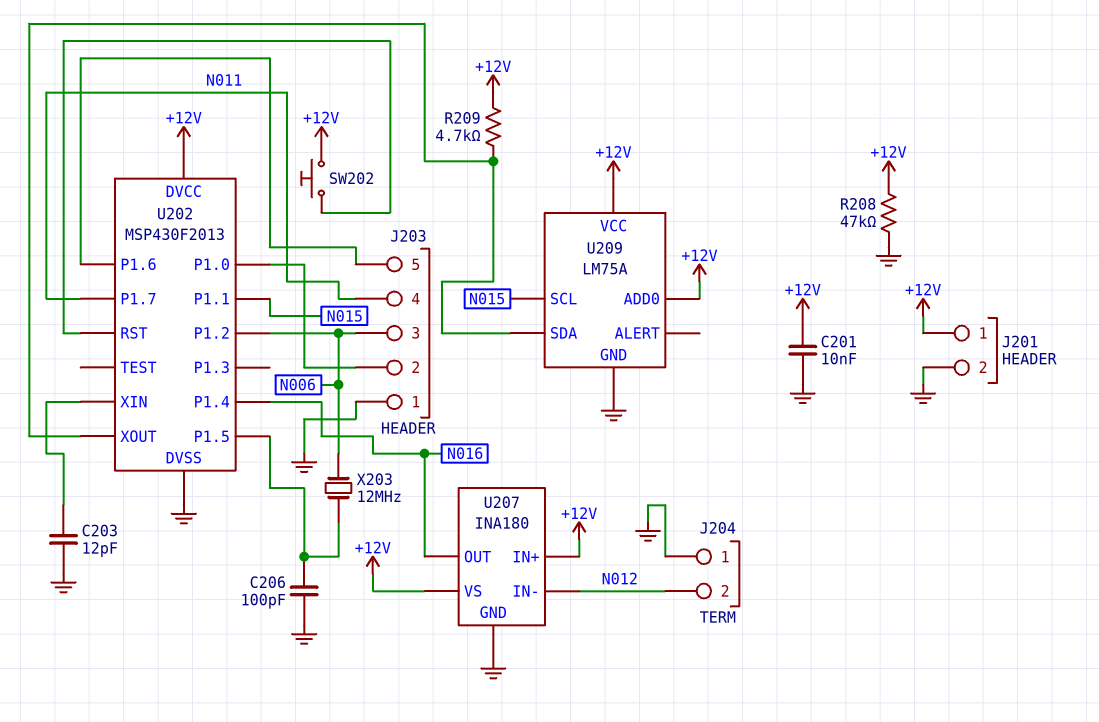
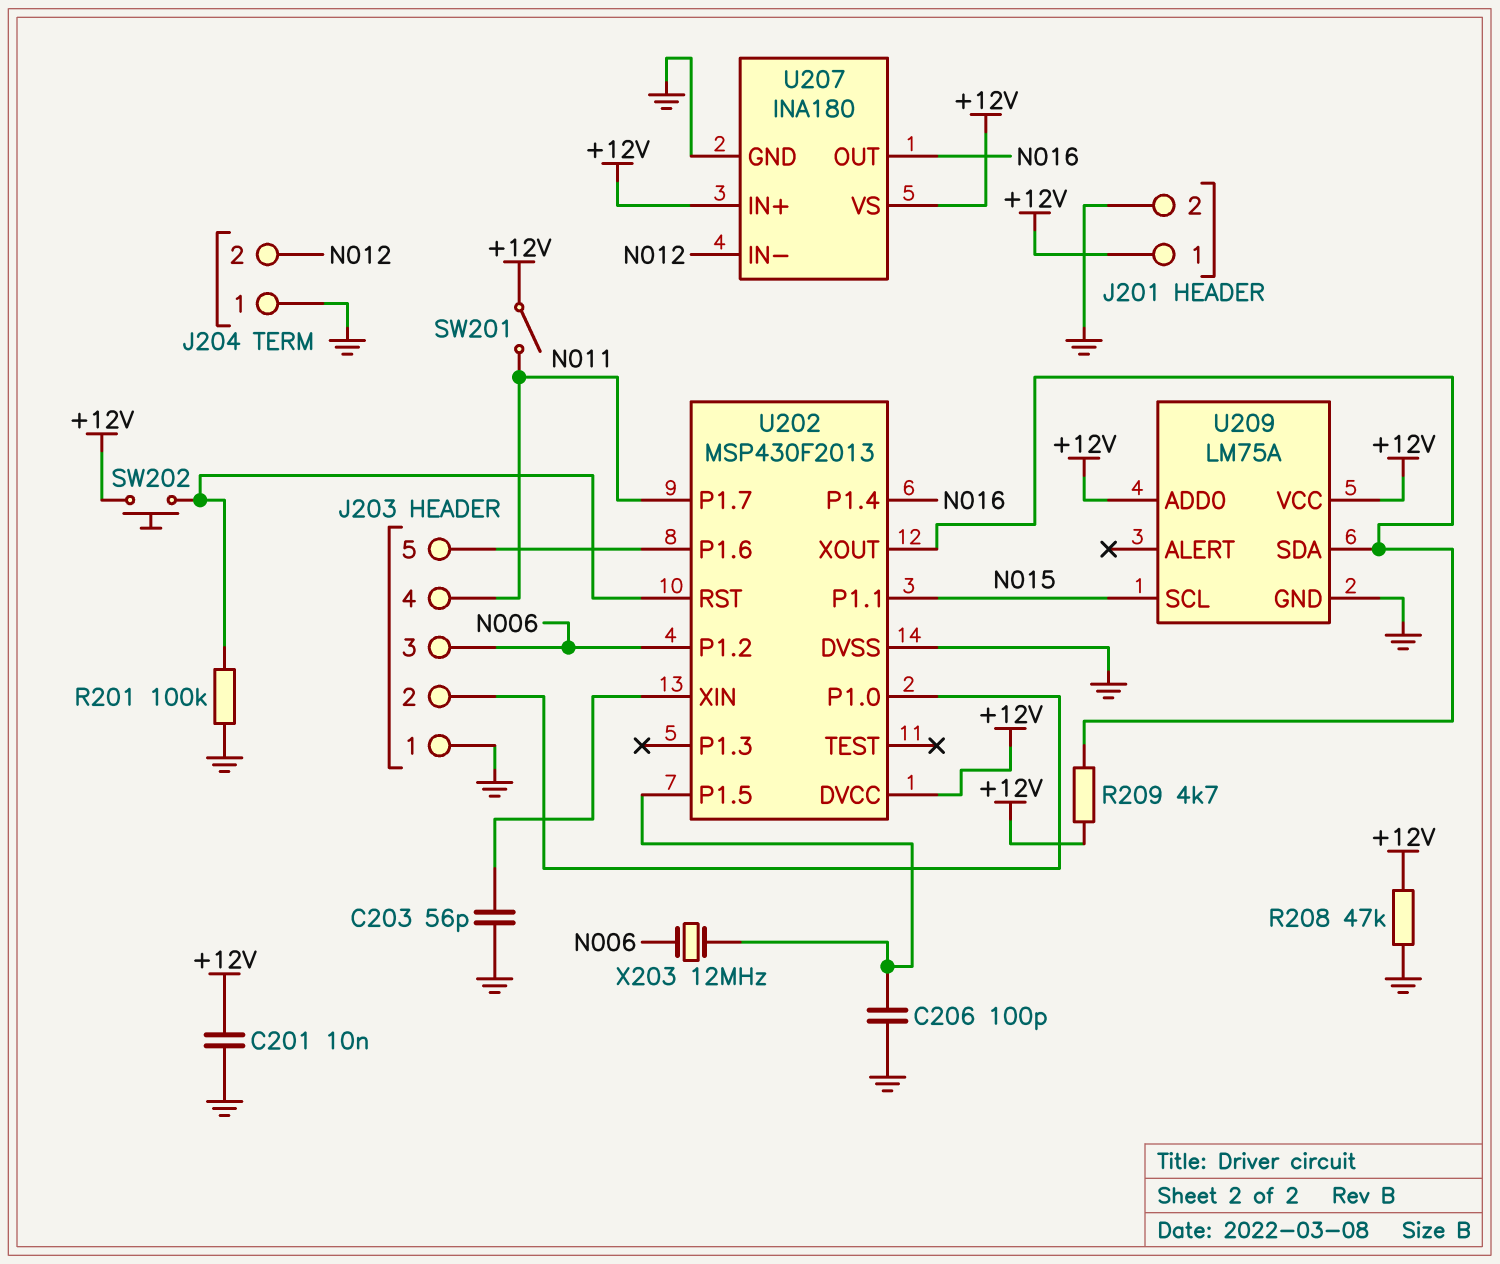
C203: 12pF (GND, U202/XIN) -> 56pF (GND, U202/XIN)
R201: none -> 100k (GND, U202/RST)
SW201: none -> switch (+12V, N011)

